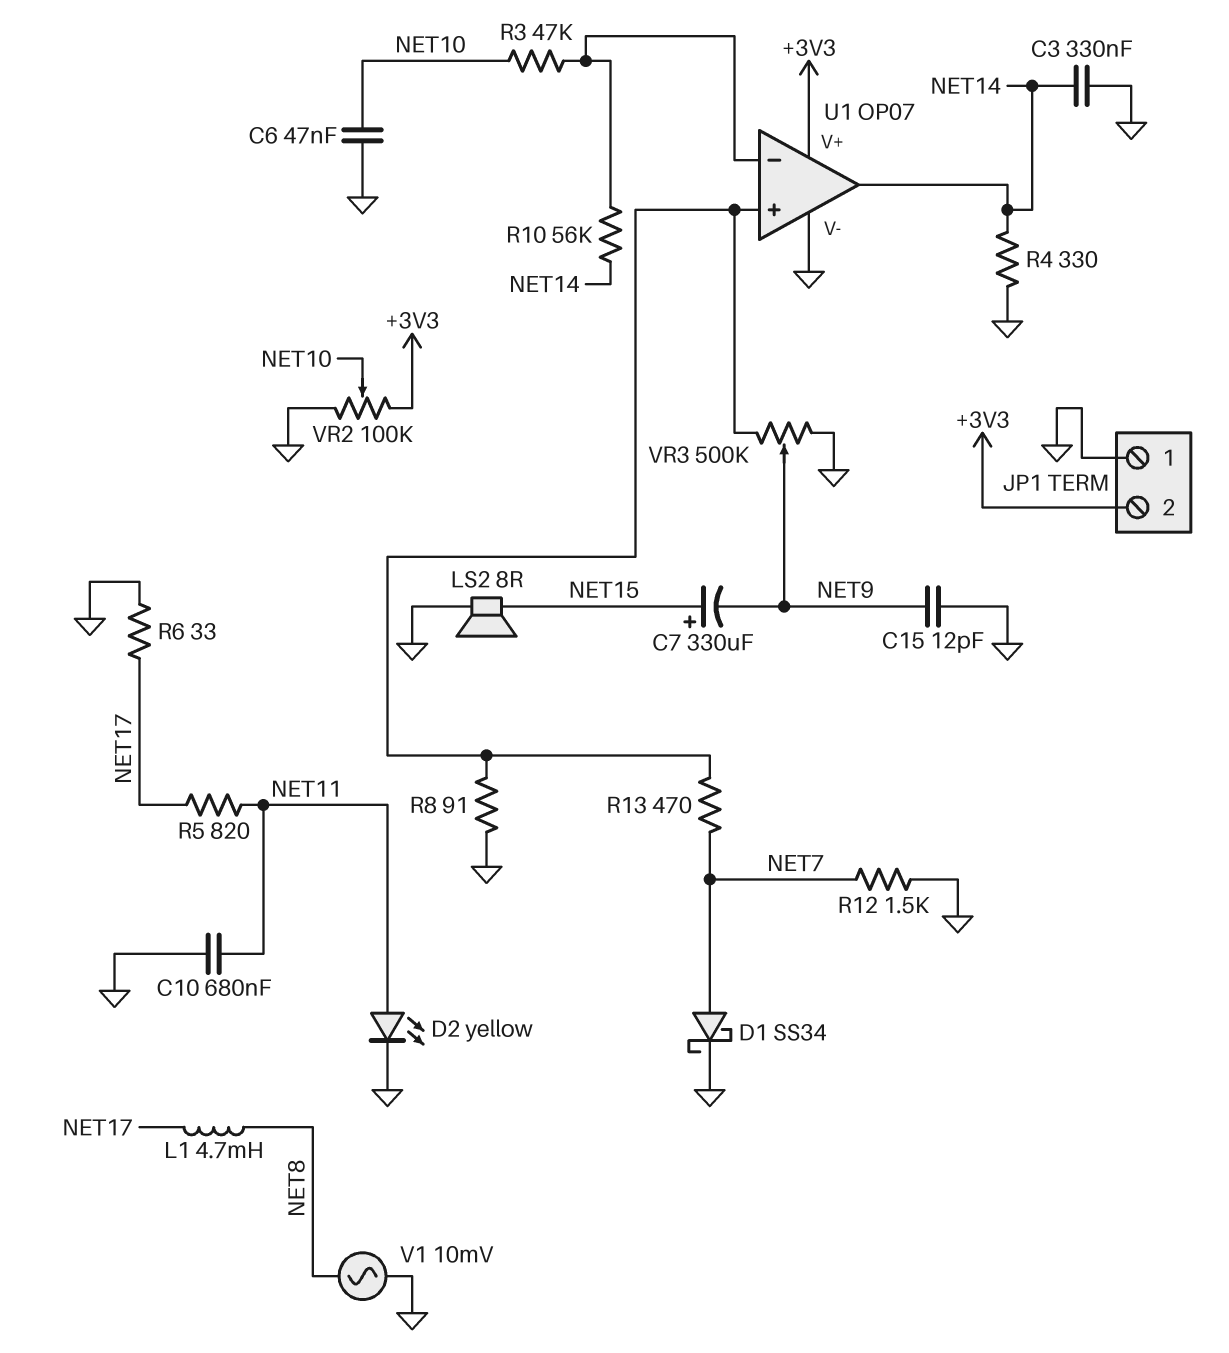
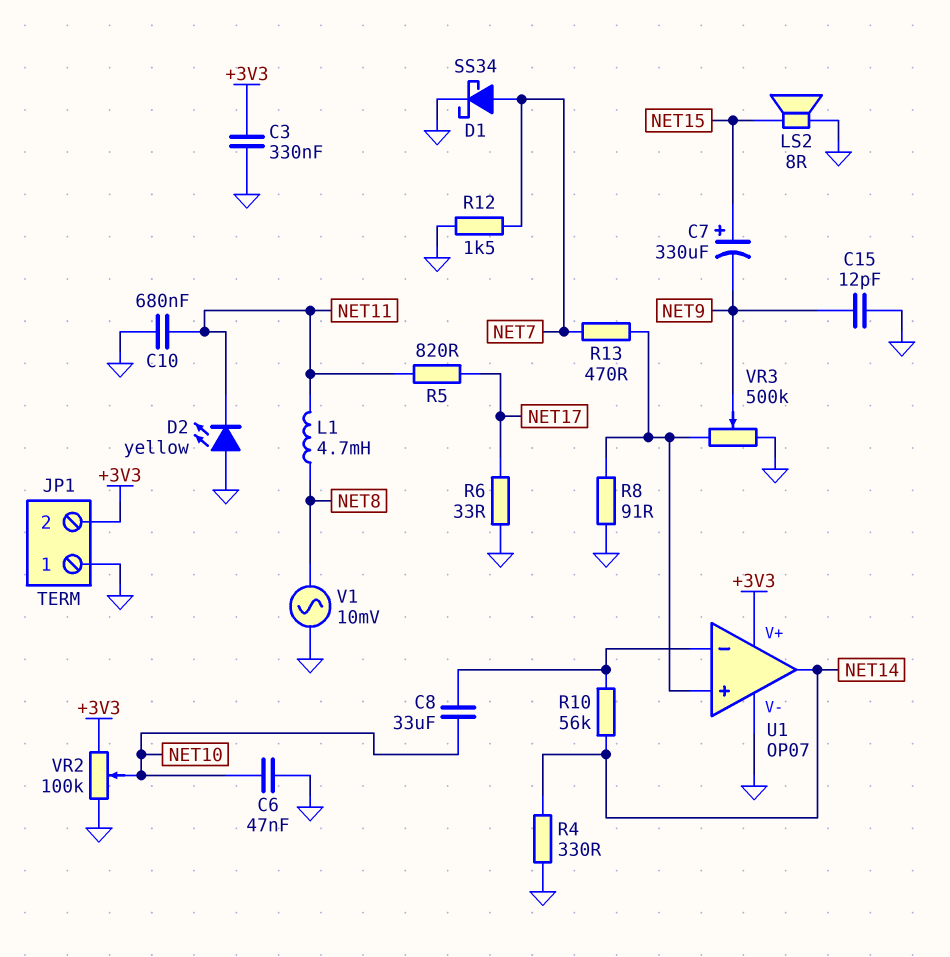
C3: 330nF (GND, NET14) -> 330nF (+3V3, GND)
C8: none -> 33uF (NET10, U1/in-)
D2: LED yellow (A NET11, K GND) -> LED yellow (A GND, K NET11)
L1: 4.7mH (NET8, NET17) -> 4.7mH (NET8, NET11)
R3: 47k (NET10, U1/in-) -> none

